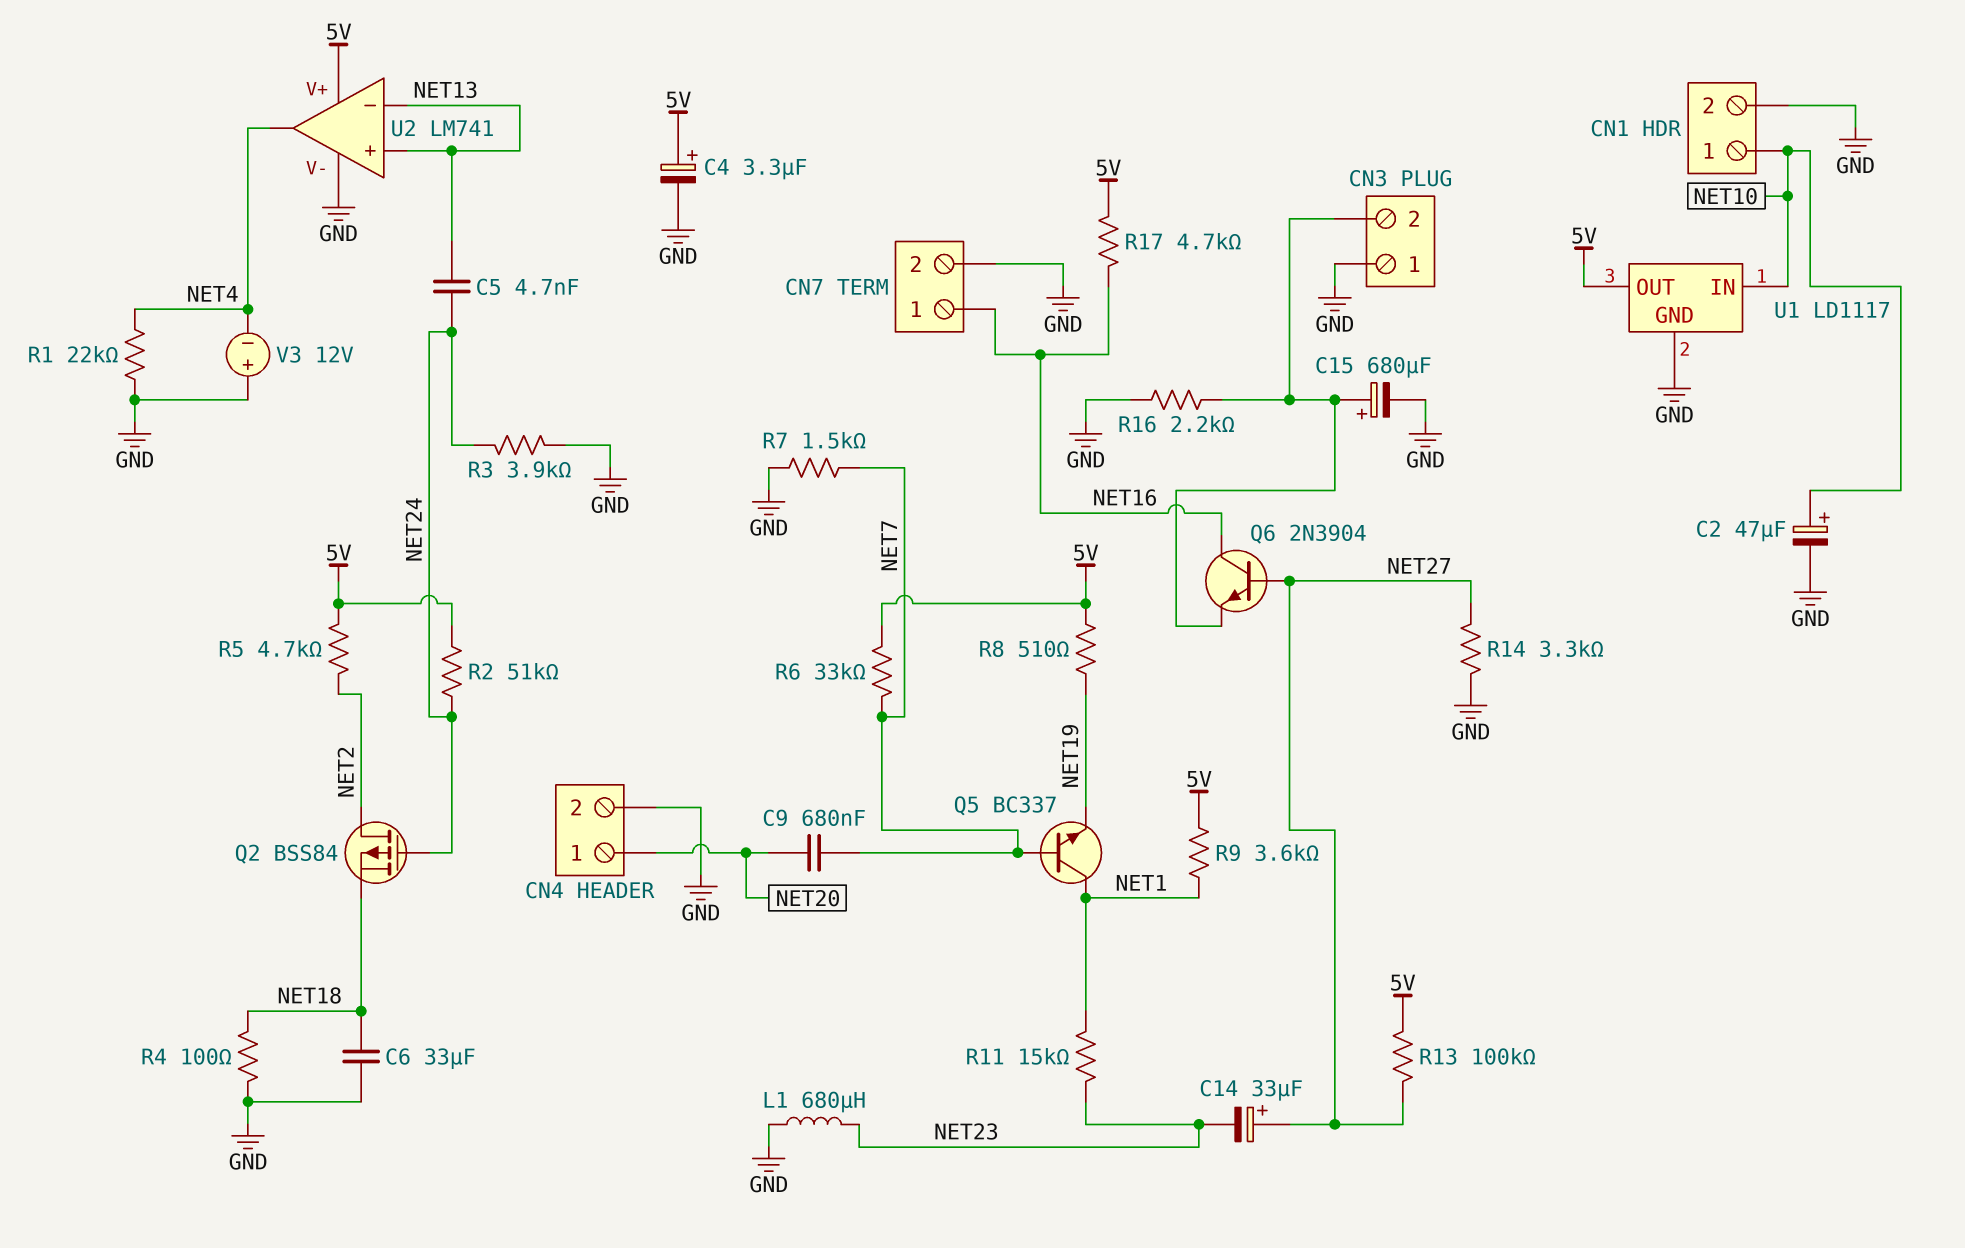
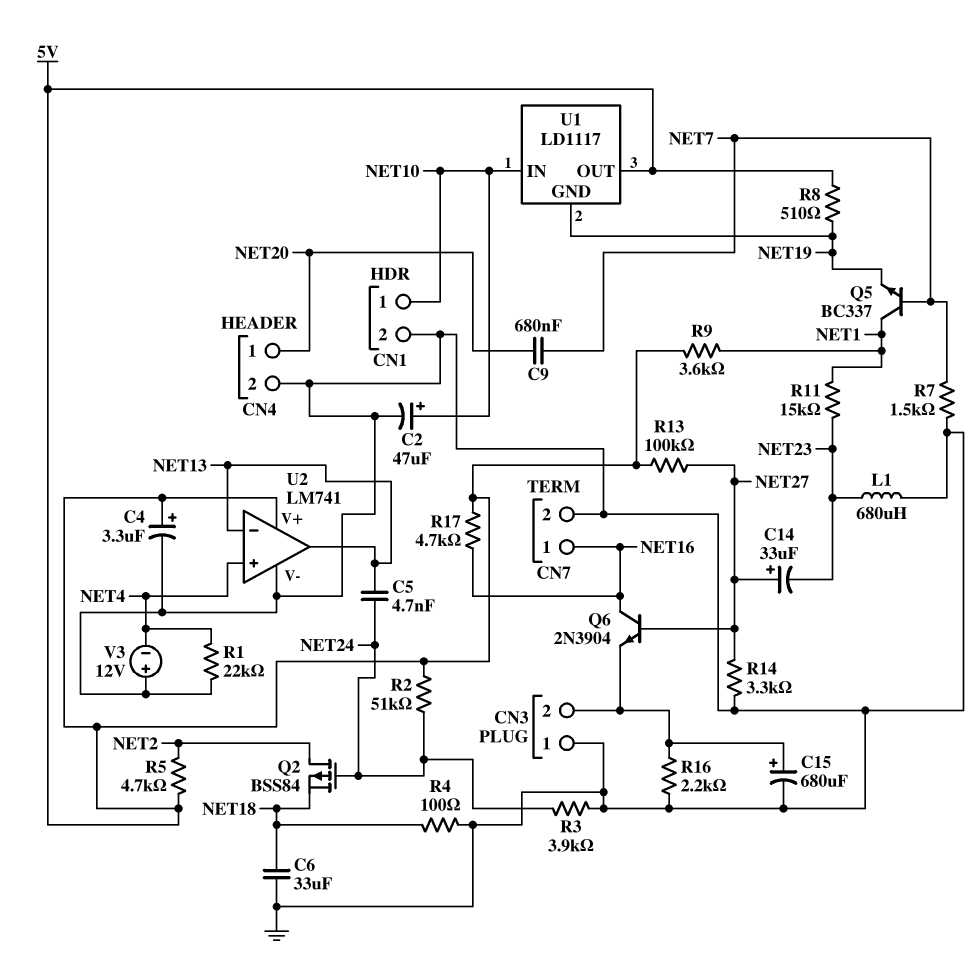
R6: 33k (5V, NET7) -> none
U1 pin GND: GND -> NET19
U2 pin in+: NET13 -> NET4
U2 pin out: NET4 -> NET13

